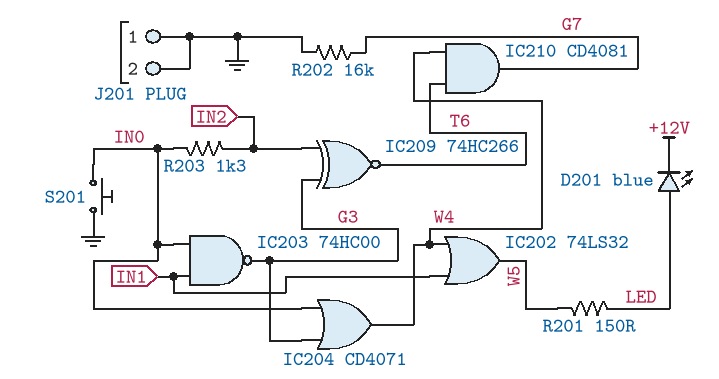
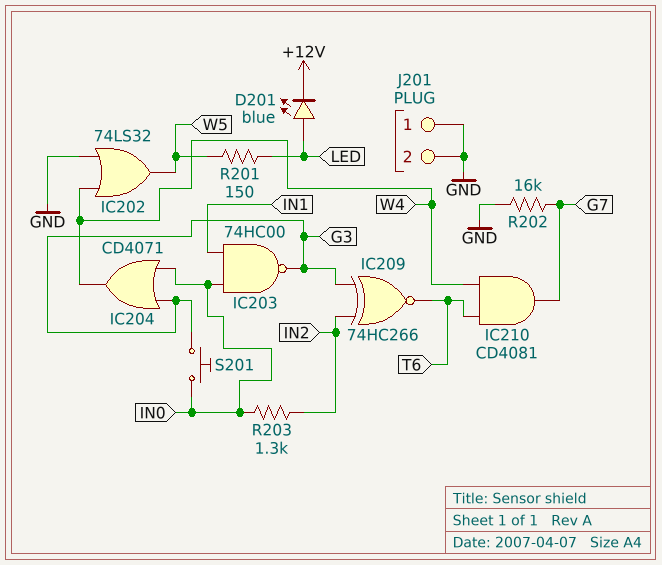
IC202: OR 74LS32 (in IN1, in W4, out W5) -> OR 74LS32 (in GND, in W4, out W5)
S201: button (GND, IN0) -> button (G3, IN0)

